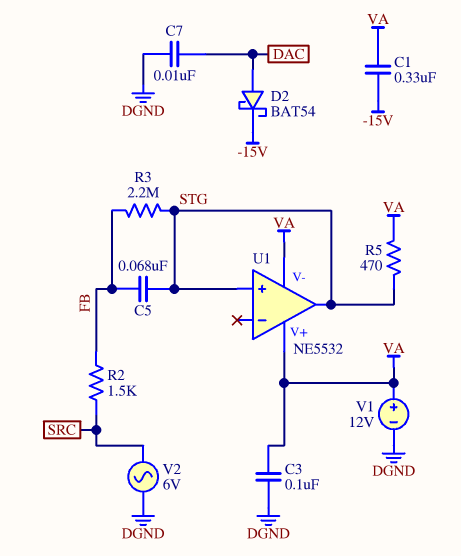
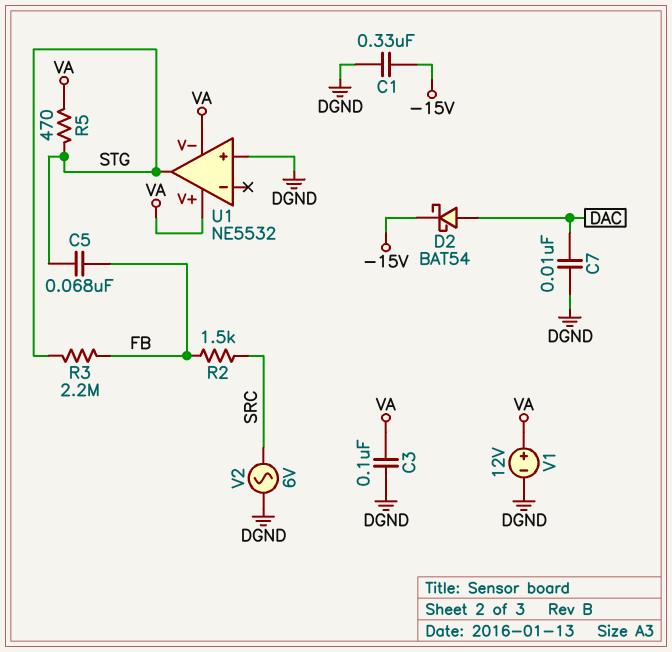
C1: 330nF (-15V, VA) -> 330nF (-15V, DGND)
U1 pin in+: STG -> DGND

